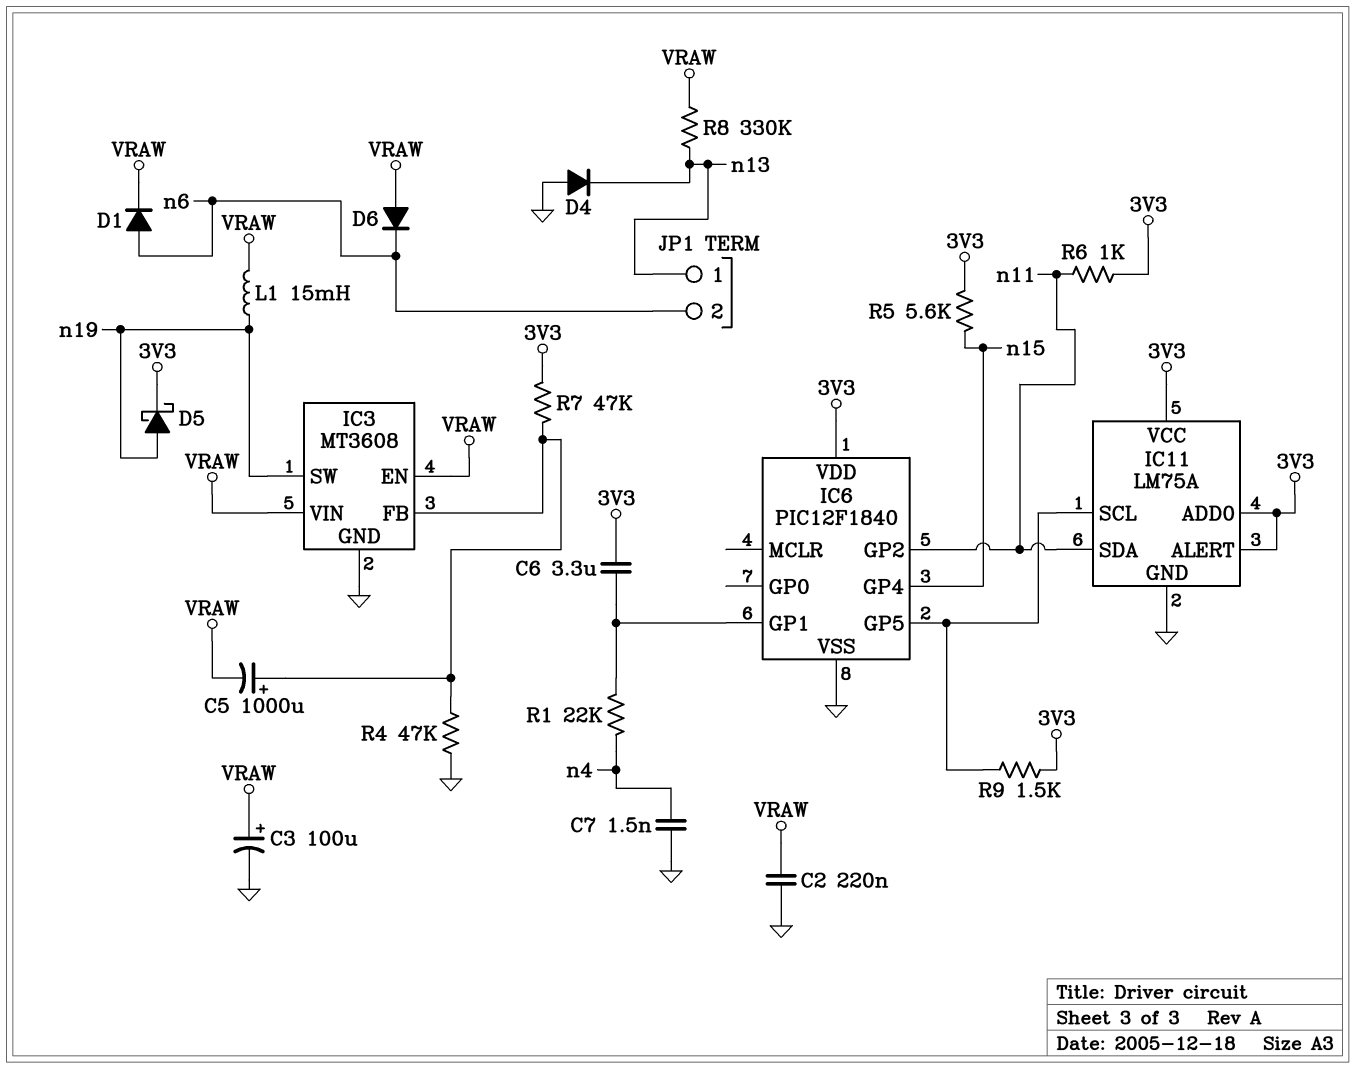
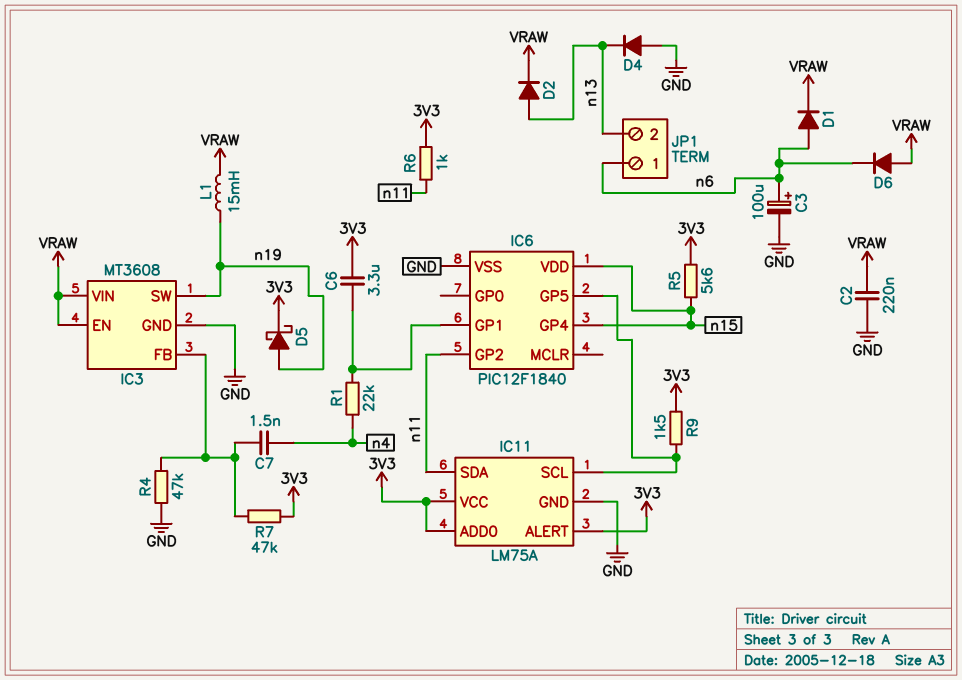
C3: 100uF (plus VRAW, minus GND) -> 100uF (plus n6, minus GND)
C5: 1000uF (plus IC3/FB, minus VRAW) -> none
C7: 1.5nF (GND, n4) -> 1.5nF (IC3/FB, n4)
D2: none -> diode (A n13, K VRAW)
IC6 pin VDD: 3V3 -> n15
JP1 pin 1: n13 -> n6
JP1 pin 2: n6 -> n13
R8: 330k (VRAW, n13) -> none

